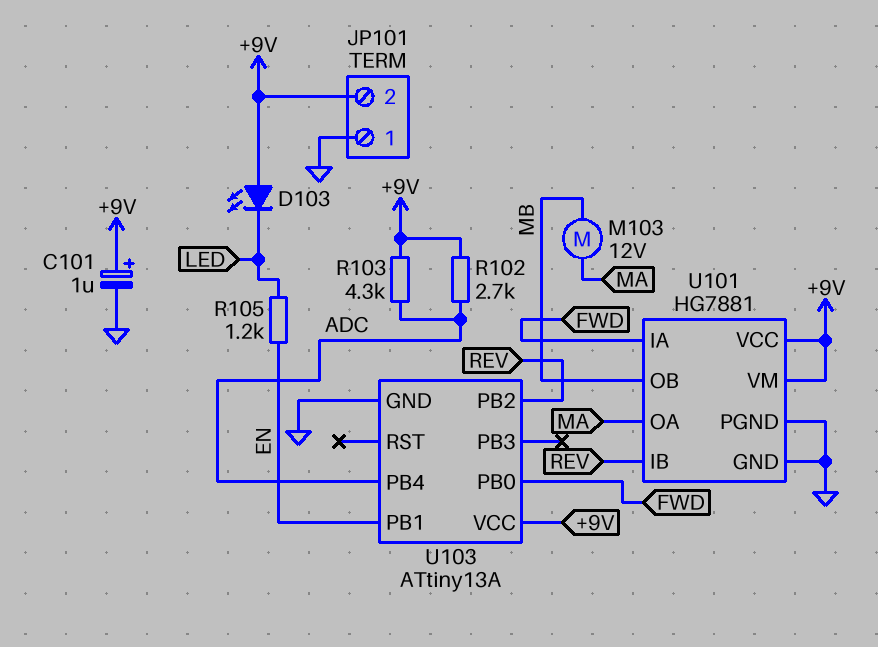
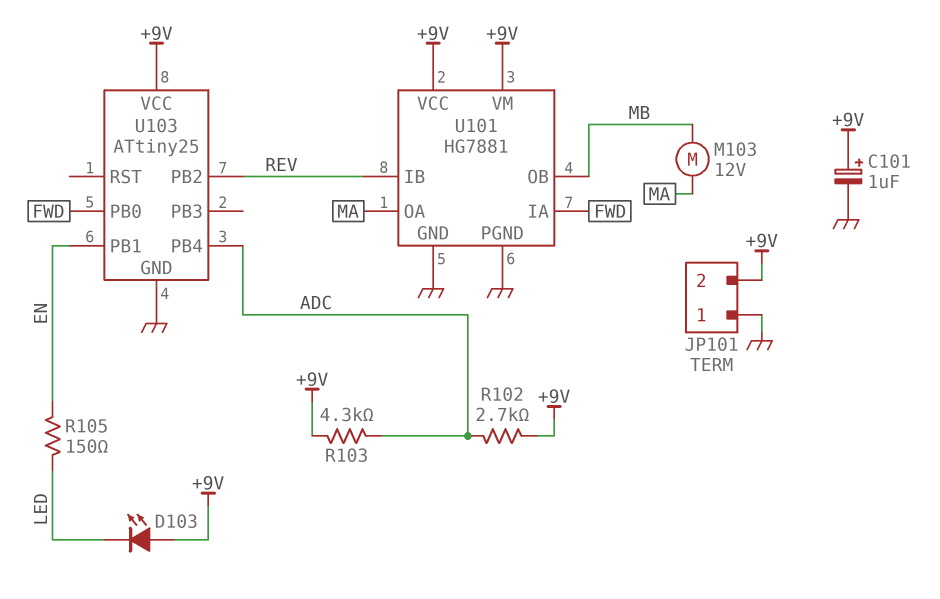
R105: 1.2k (EN, LED) -> 150 (EN, LED)
U103: ATtiny13A -> ATtiny25

